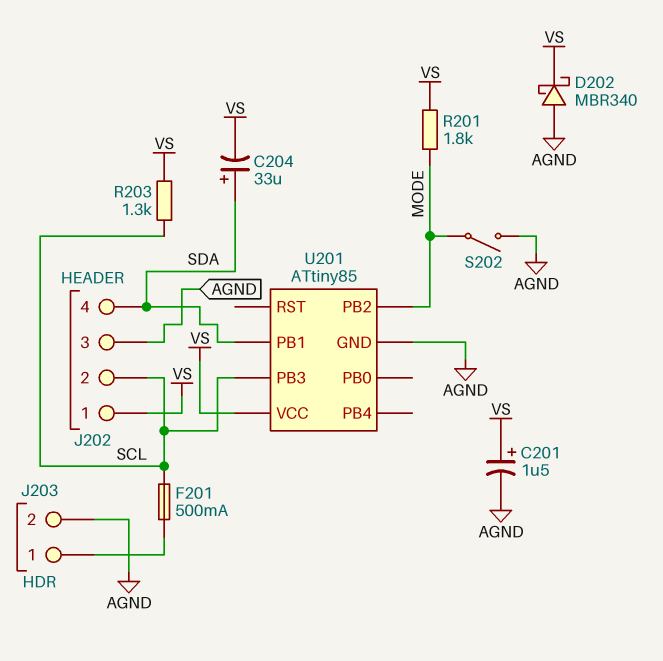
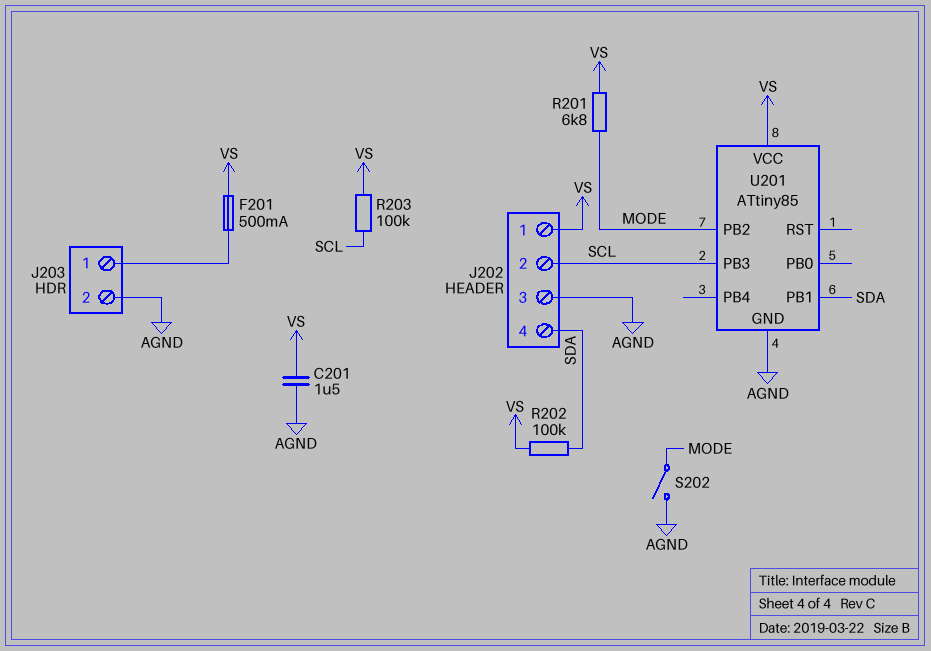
C201: 1.5uF (plus VS, minus AGND) -> 1.5uF (AGND, VS)
C204: 33uF (plus SDA, minus VS) -> none
D202: schottky MBR340 (A AGND, K VS) -> none
F201: 500mA (J203/1, SCL) -> 500mA (J203/1, VS)
R201: 1.8k (MODE, VS) -> 6.8k (MODE, VS)
R202: none -> 100k (SDA, VS)
R203: 1.3k (SCL, VS) -> 100k (SCL, VS)

